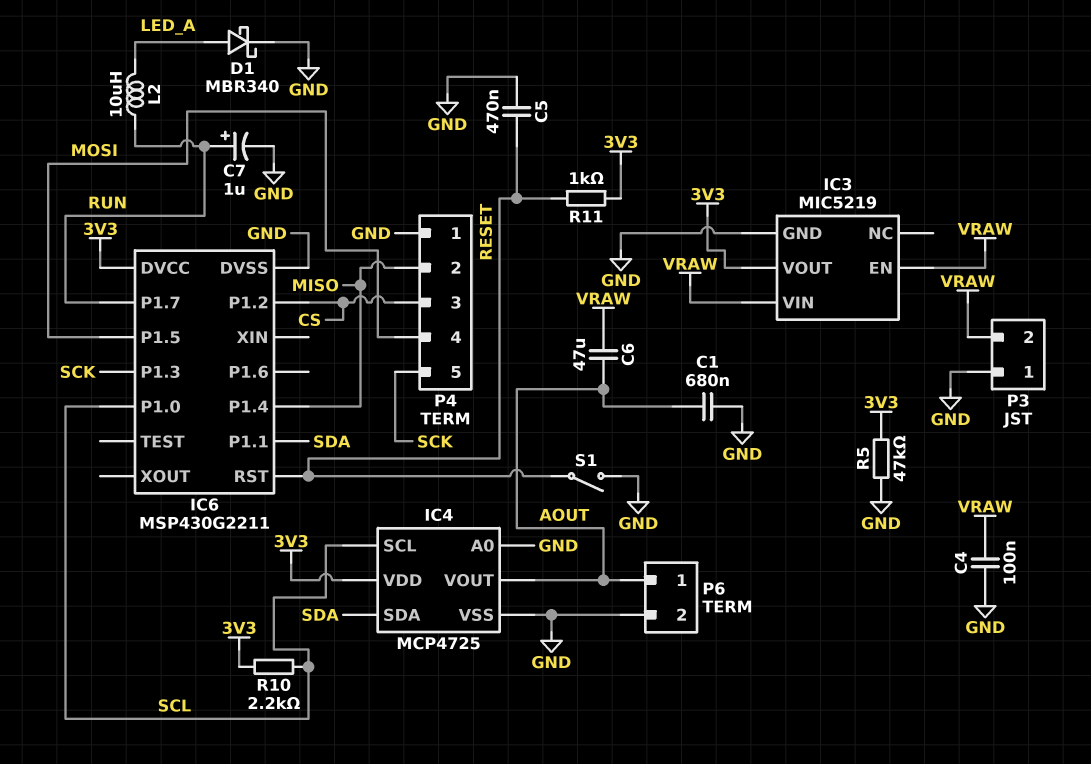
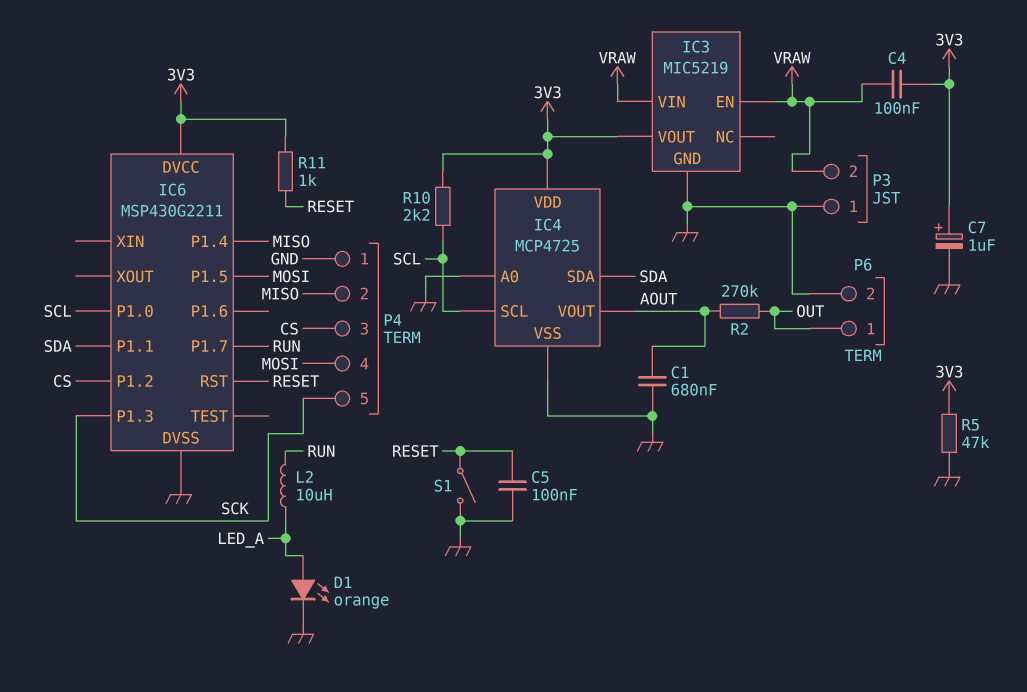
C4: 100nF (GND, VRAW) -> 100nF (3V3, VRAW)
C5: 470nF (GND, RESET) -> 100nF (GND, RESET)
C6: 47uF (AOUT, VRAW) -> none
C7: 1uF (plus RUN, minus GND) -> 1uF (plus 3V3, minus GND)
D1: schottky MBR340 (A LED_A, K GND) -> LED orange (A LED_A, K GND)
P6 pin 1: AOUT -> OUT
R2: none -> 270k (AOUT, OUT)

